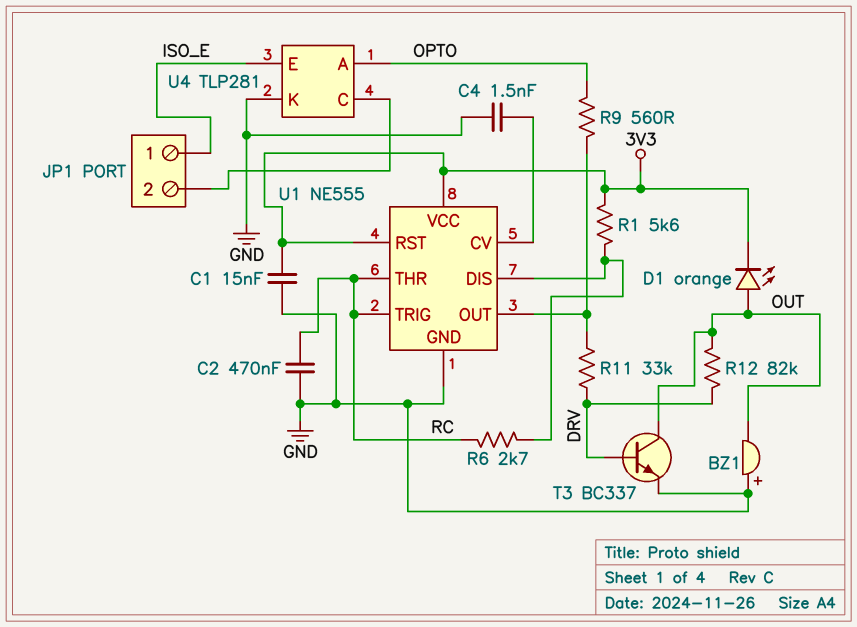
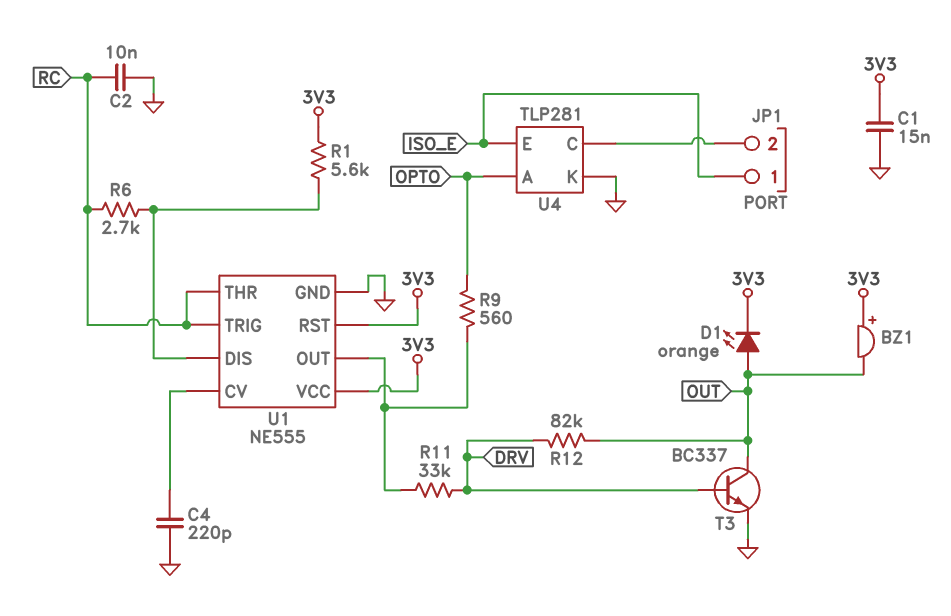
BZ1: buzzer (plus GND, minus OUT) -> buzzer (plus 3V3, minus OUT)
C2: 470nF (GND, RC) -> 10nF (GND, RC)
C4: 1.5nF (GND, U1/CV) -> 220pF (GND, U1/CV)

